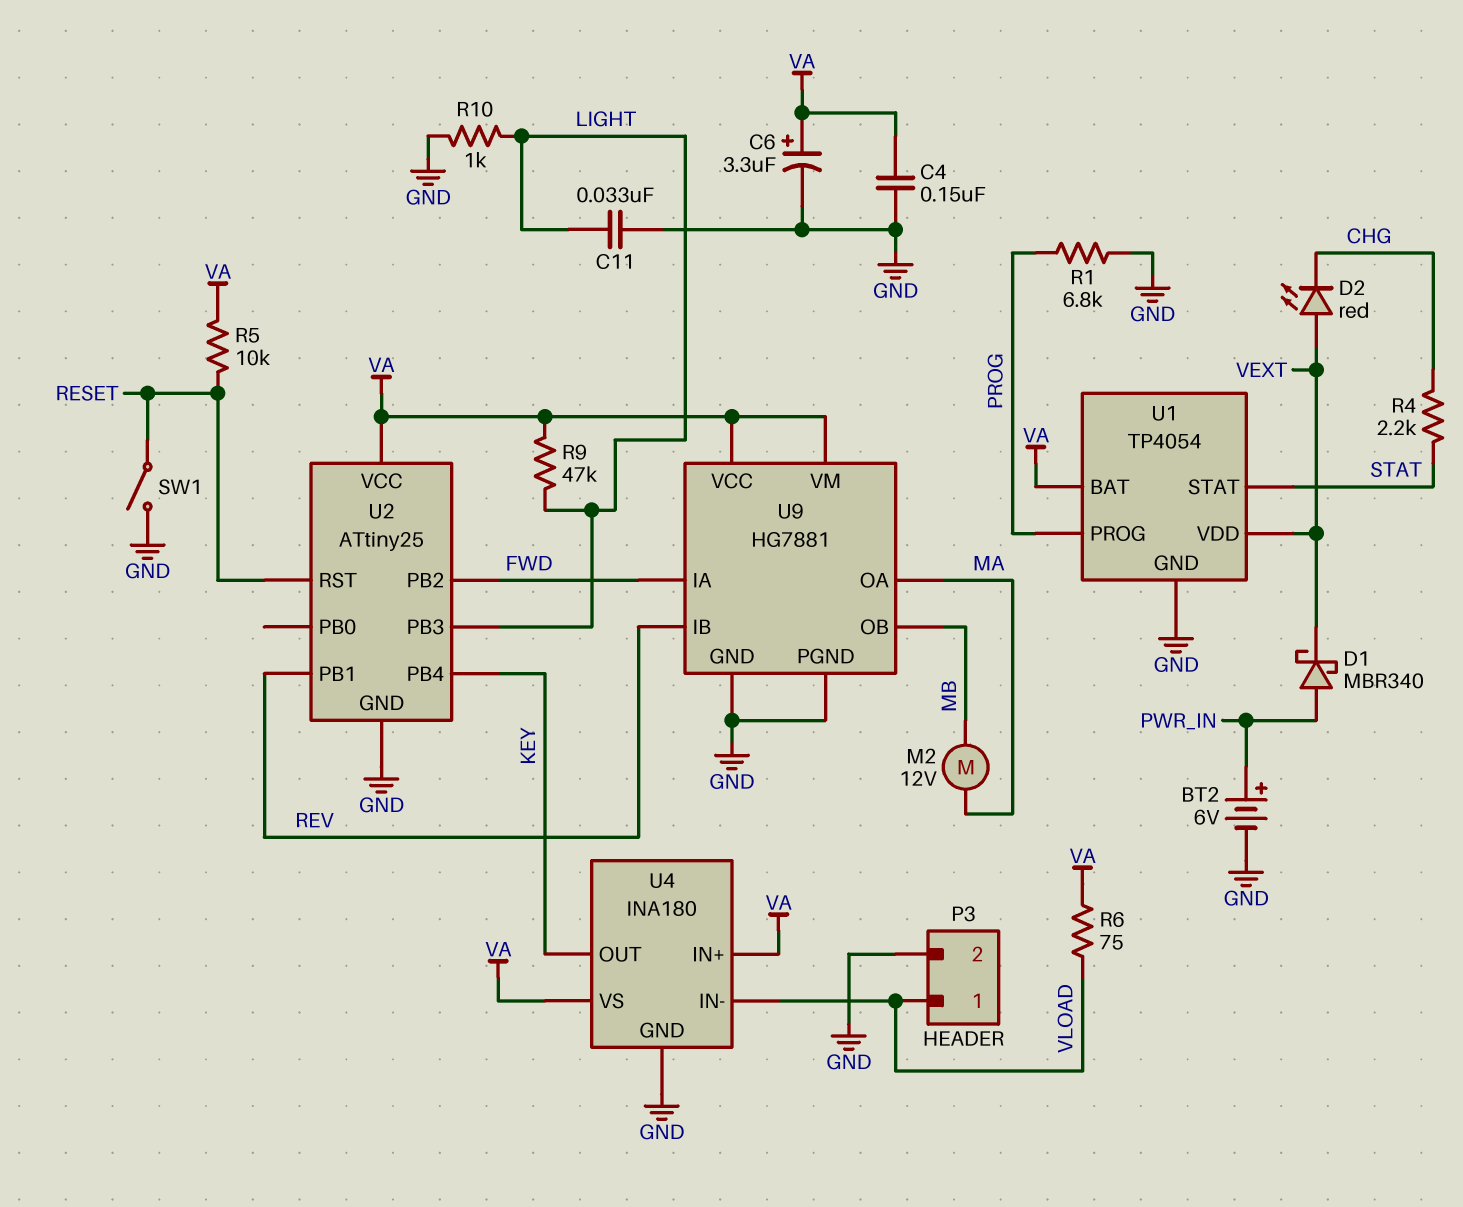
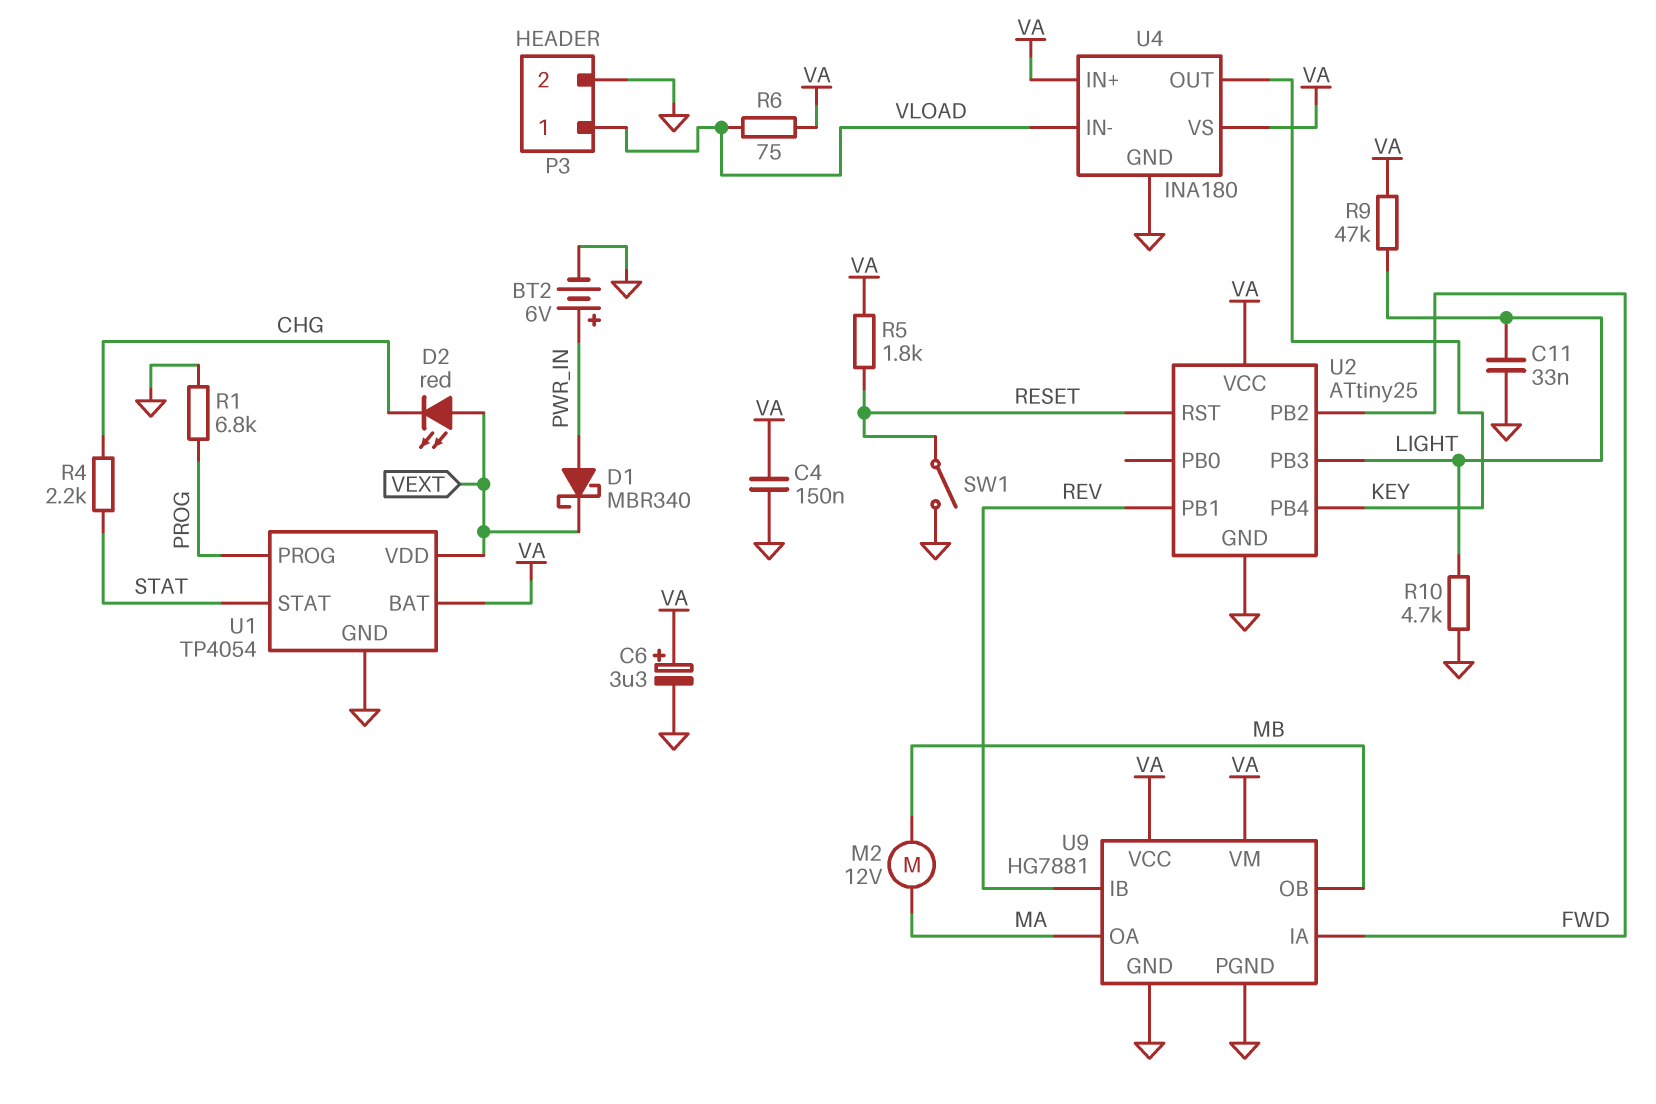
R5: 10k (RESET, VA) -> 1.8k (RESET, VA)
R10: 1k (GND, LIGHT) -> 4.7k (GND, LIGHT)

